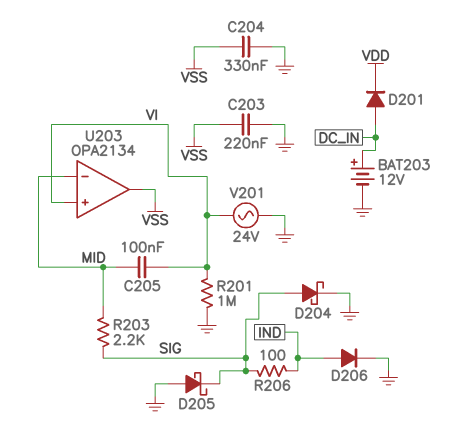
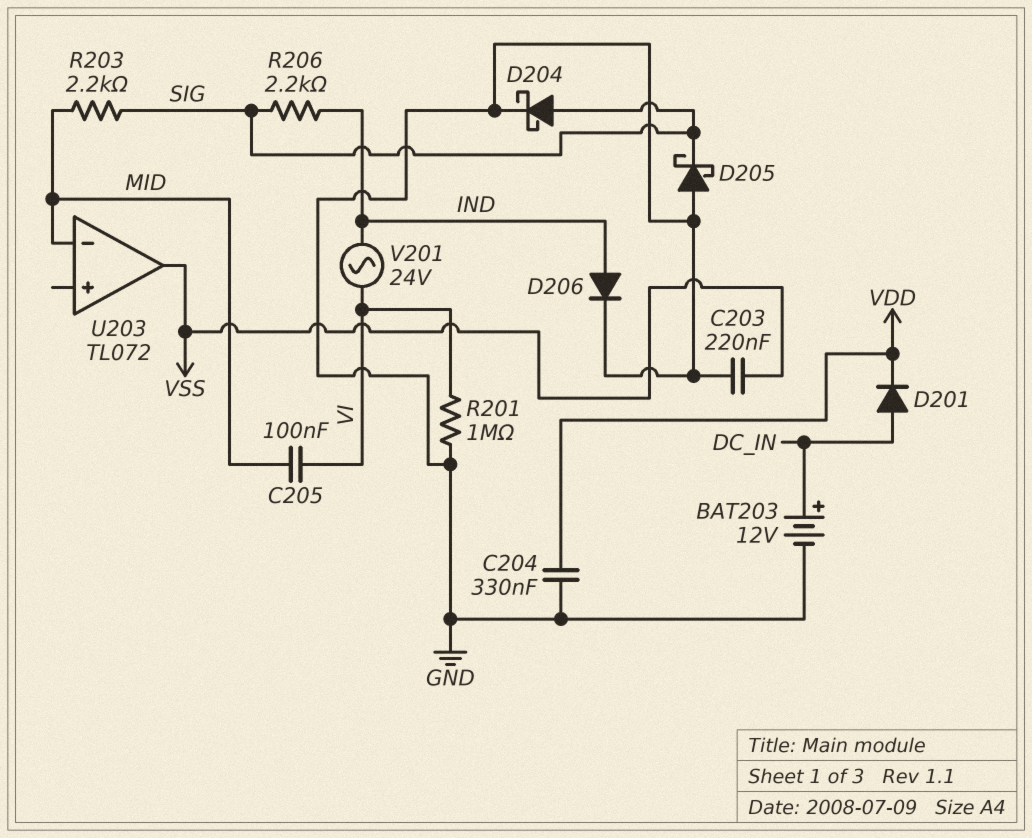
C204: 330nF (GND, VSS) -> 330nF (GND, VDD)
R206: 100 (IND, SIG) -> 2.2k (IND, SIG)
U203: OPA2134 -> TL072
U203 pin in+: VI -> none
V201: AC 24V (GND, VI) -> AC 24V (IND, VI)

